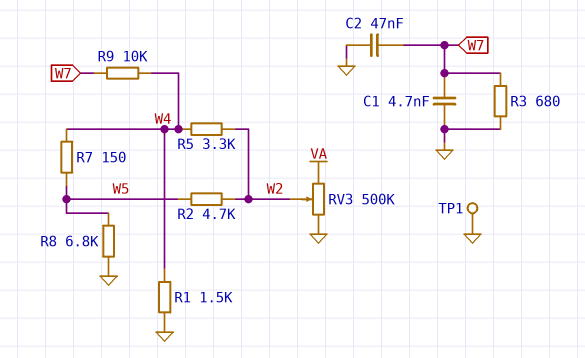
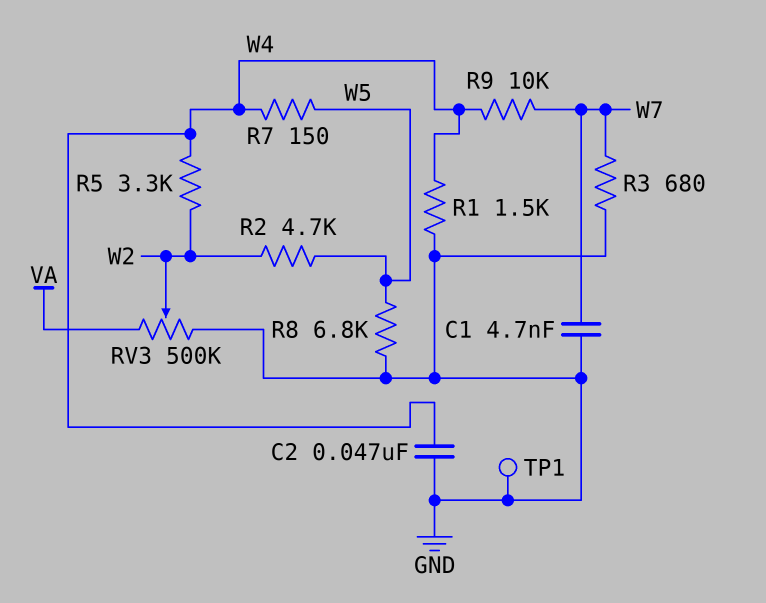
C2: 47nF (GND, W7) -> 47nF (GND, W4)

